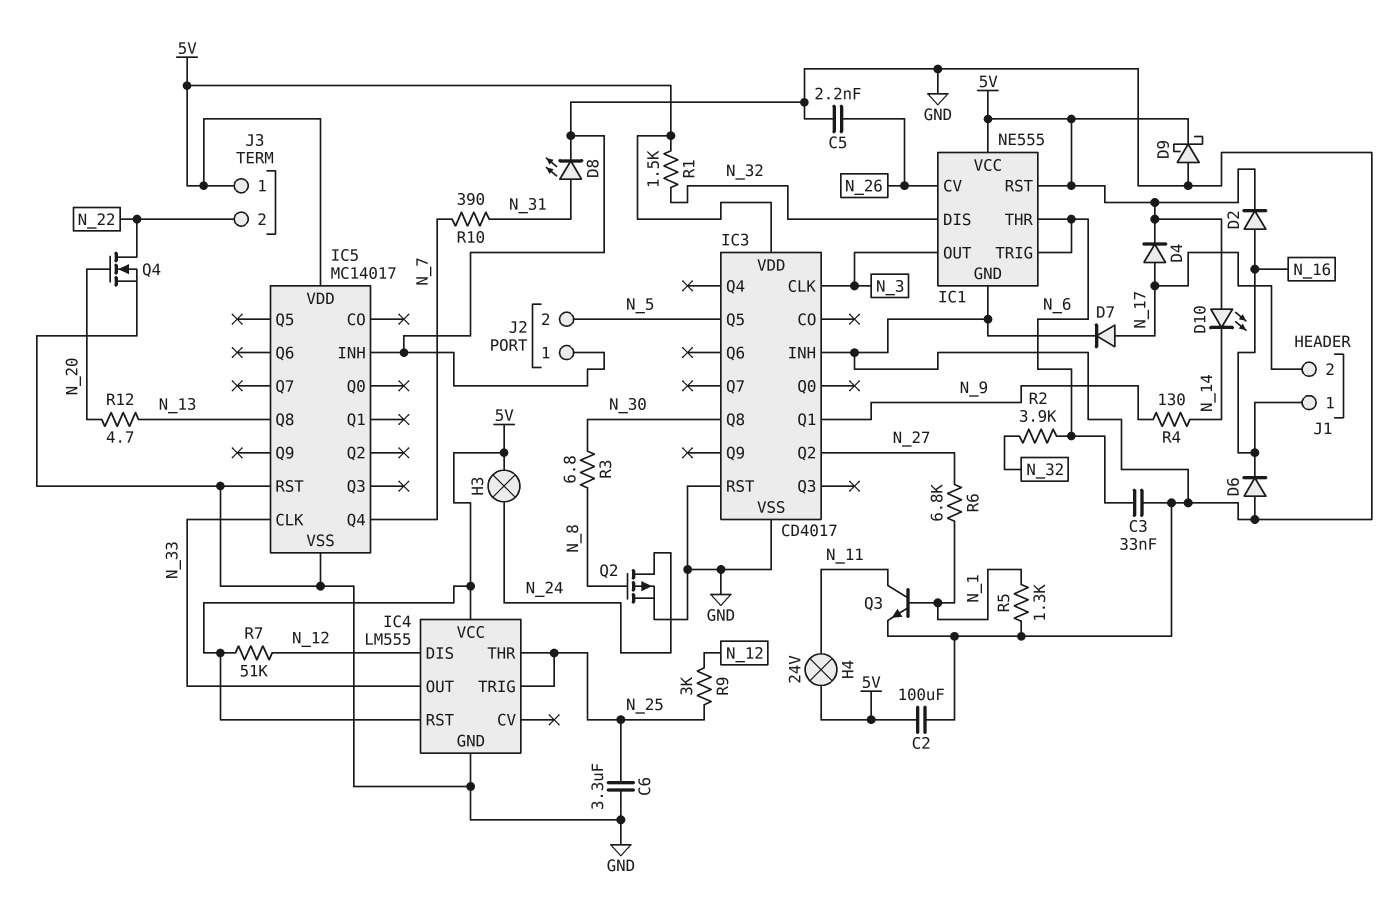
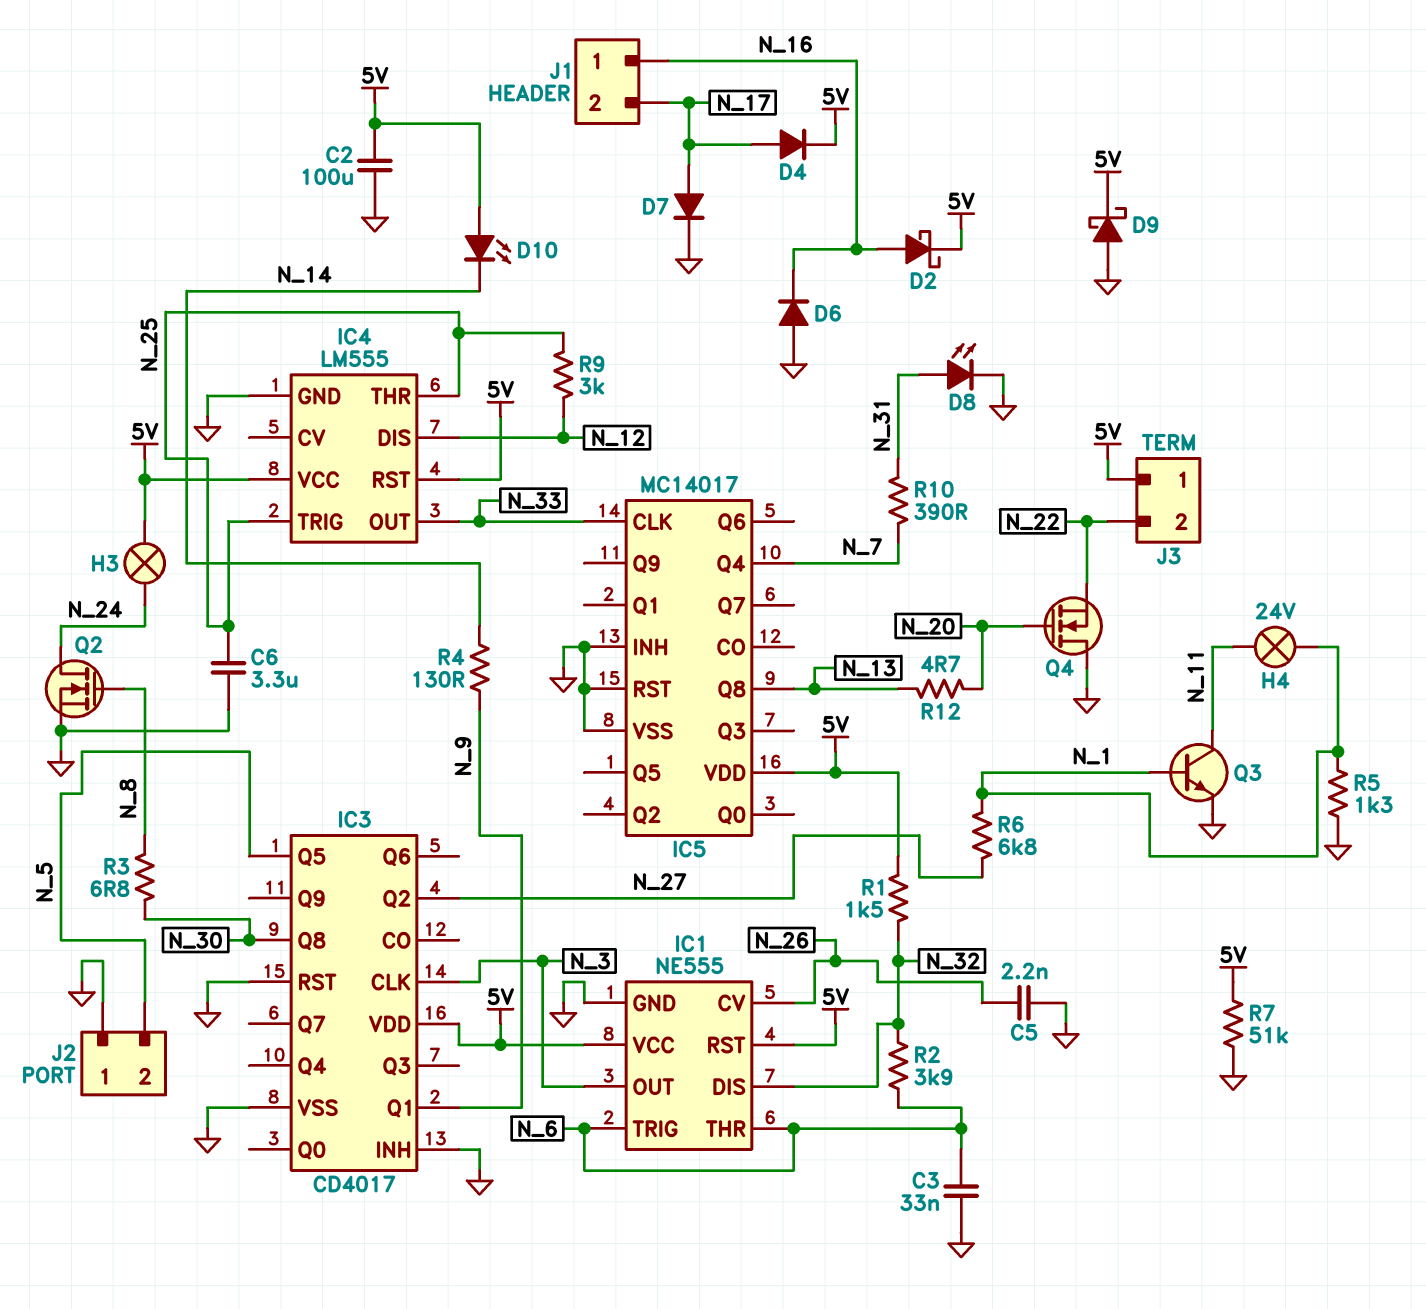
D2: diode (A N_16, K 5V) -> schottky (A N_16, K 5V)
H4: lamp 24V (5V, N_11) -> lamp 24V (N_1, N_11)
Q2: PMOS (G N_8, D N_24, S GND) -> NMOS (G N_8, D N_24, S GND)
Q4: NMOS (G N_20, D N_22, S GND) -> NMOS (G N_20, D GND, S N_22)
R7: 51k (5V, N_12) -> 51k (5V, GND)

